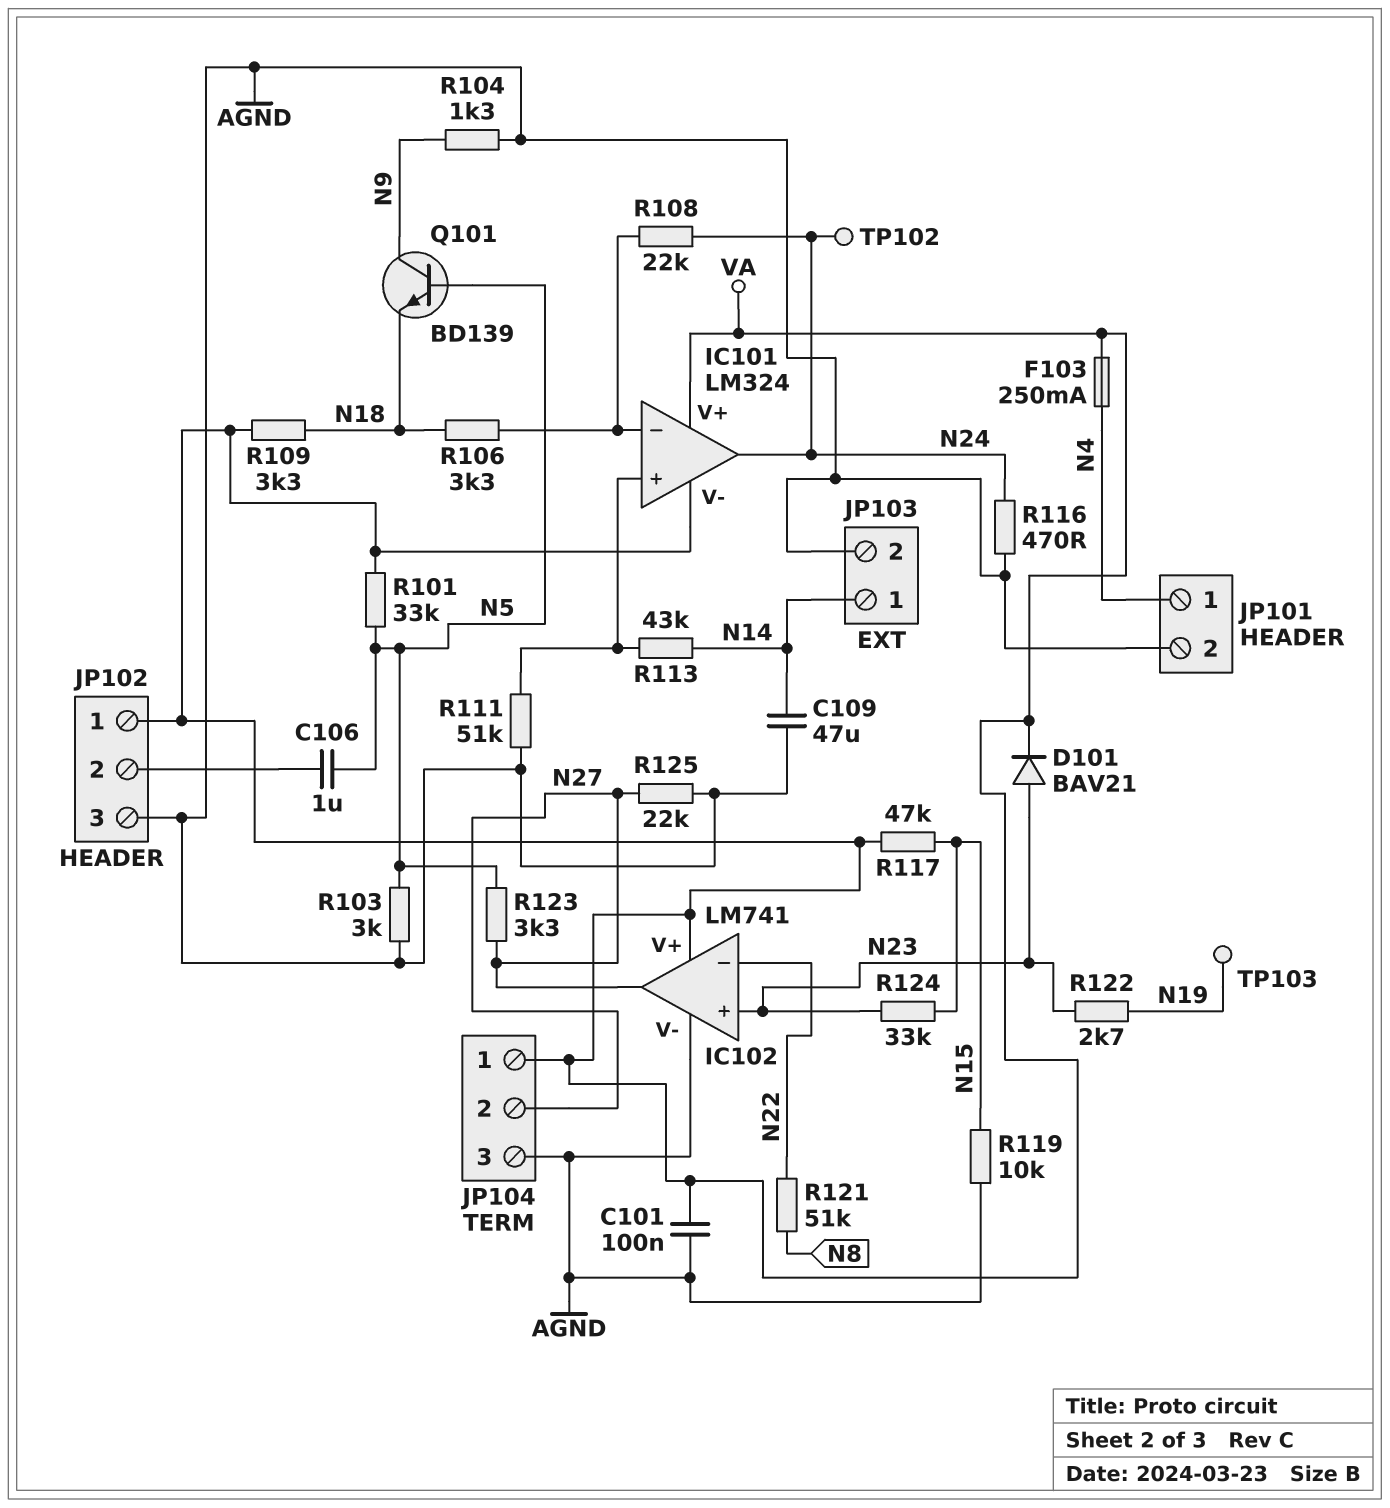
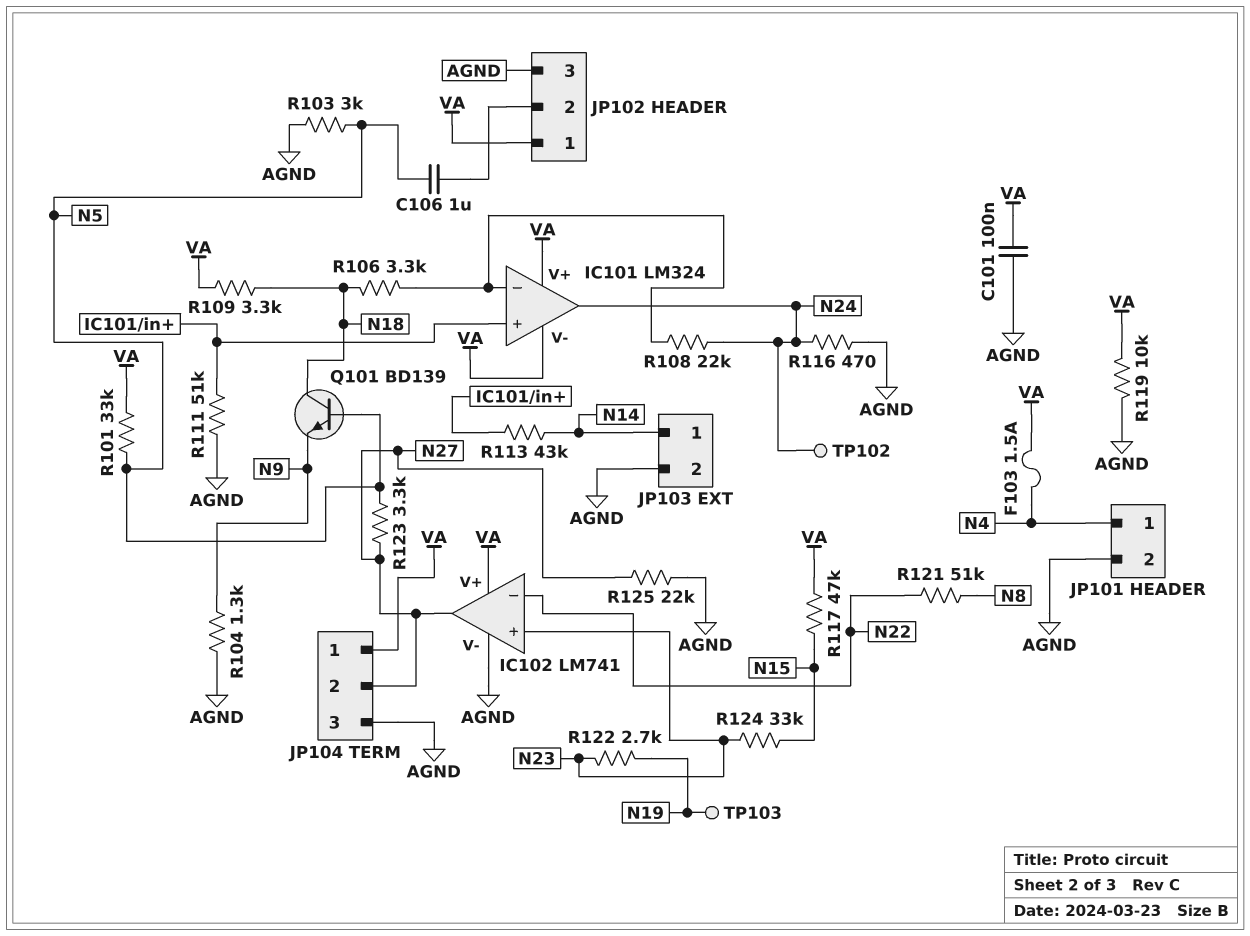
C109: 47uF (AGND, N14) -> none
D101: diode BAV21 (A N23, K VA) -> none
F103: 250mA (N4, VA) -> 1.5A (N4, VA)
Q101: NPN BD139 (B N5, C N9, E N18) -> NPN BD139 (B N5, C N18, E N9)
R119: 10k (AGND, N15) -> 10k (AGND, VA)

